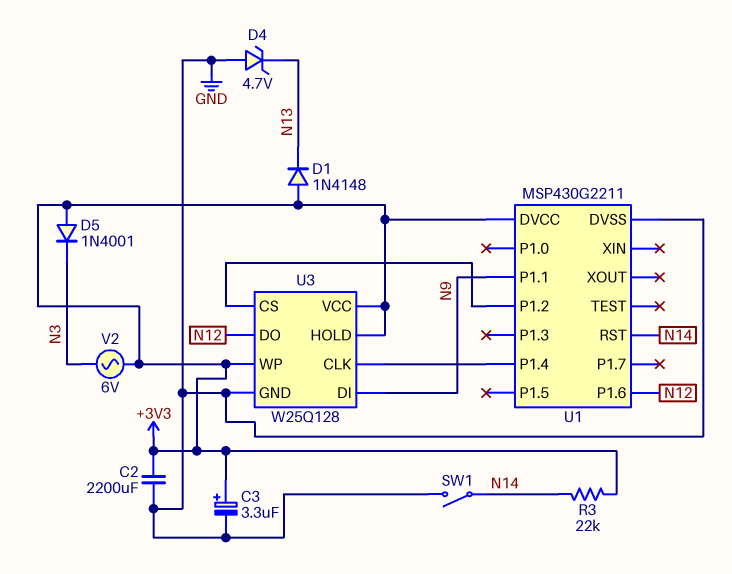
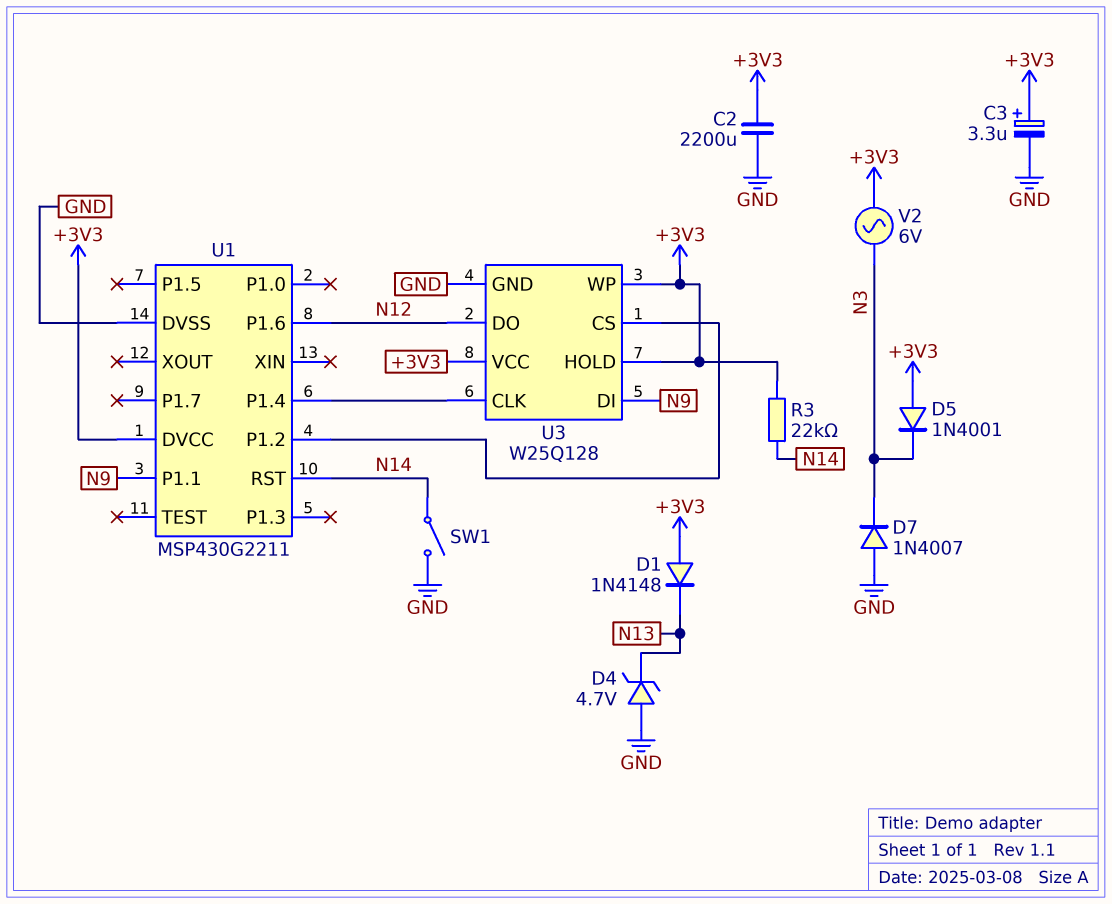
D7: none -> diode 1N4007 (A GND, K N3)

